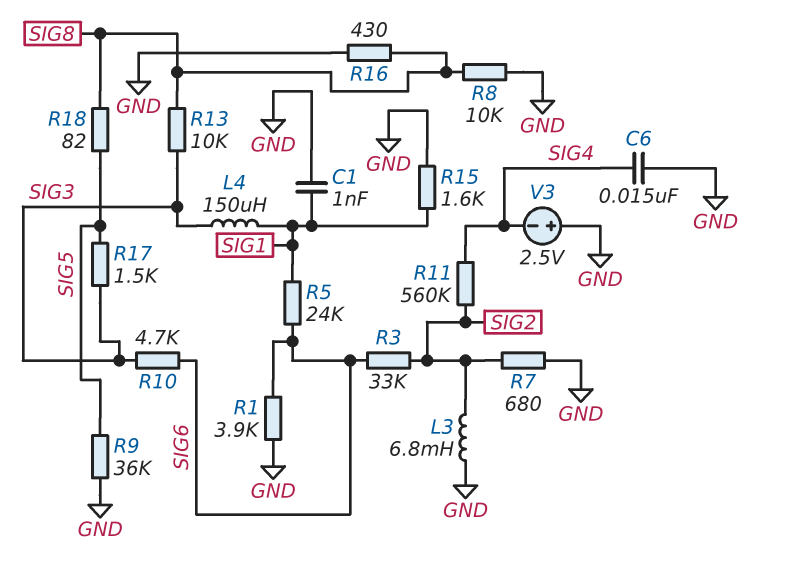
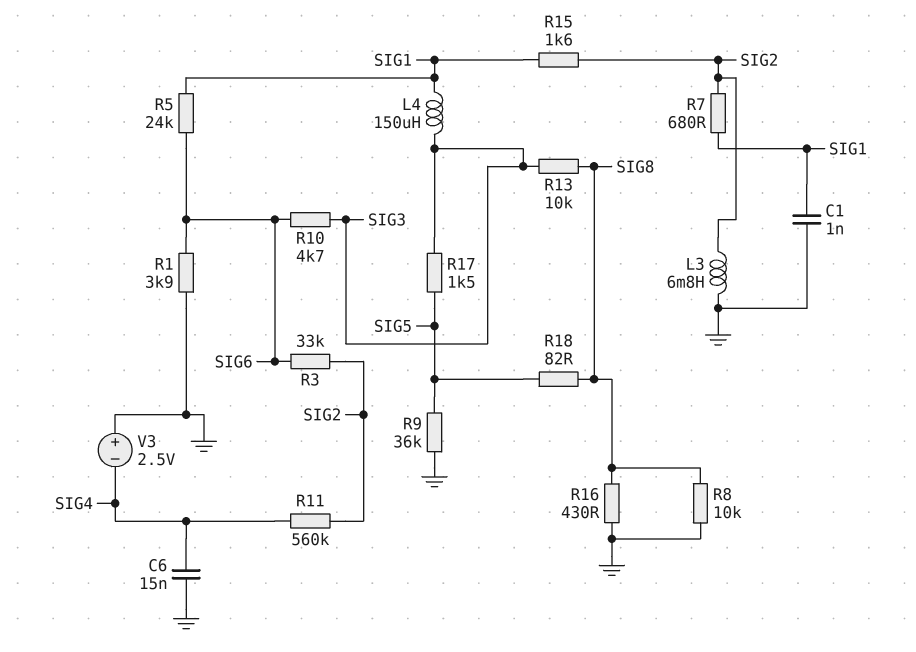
R7: 680 (GND, SIG2) -> 680 (SIG1, SIG2)
R15: 1.6k (GND, SIG1) -> 1.6k (SIG1, SIG2)

